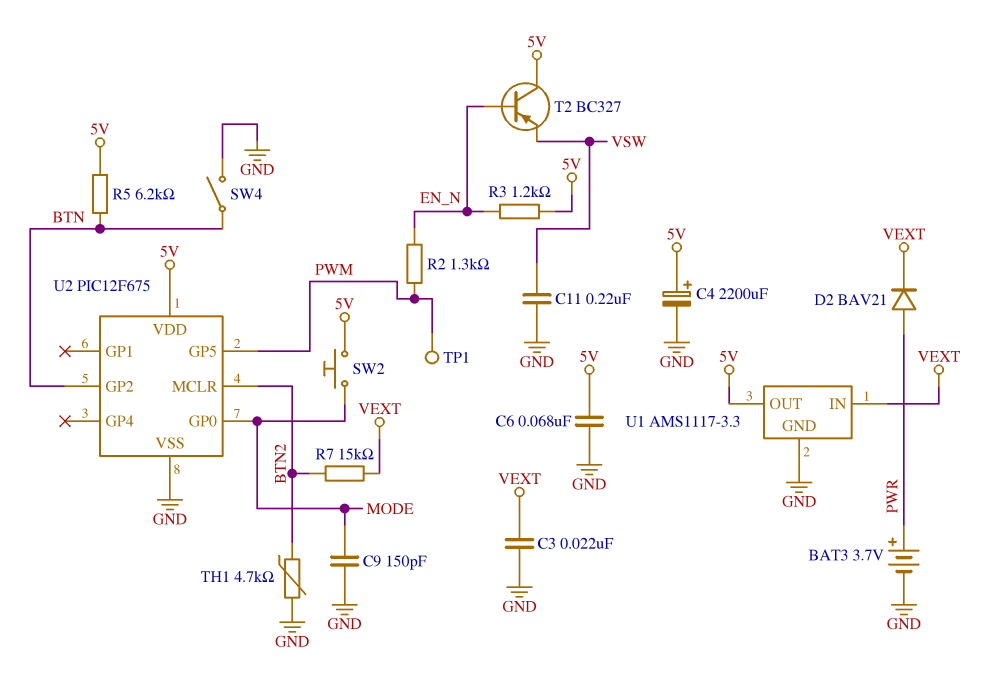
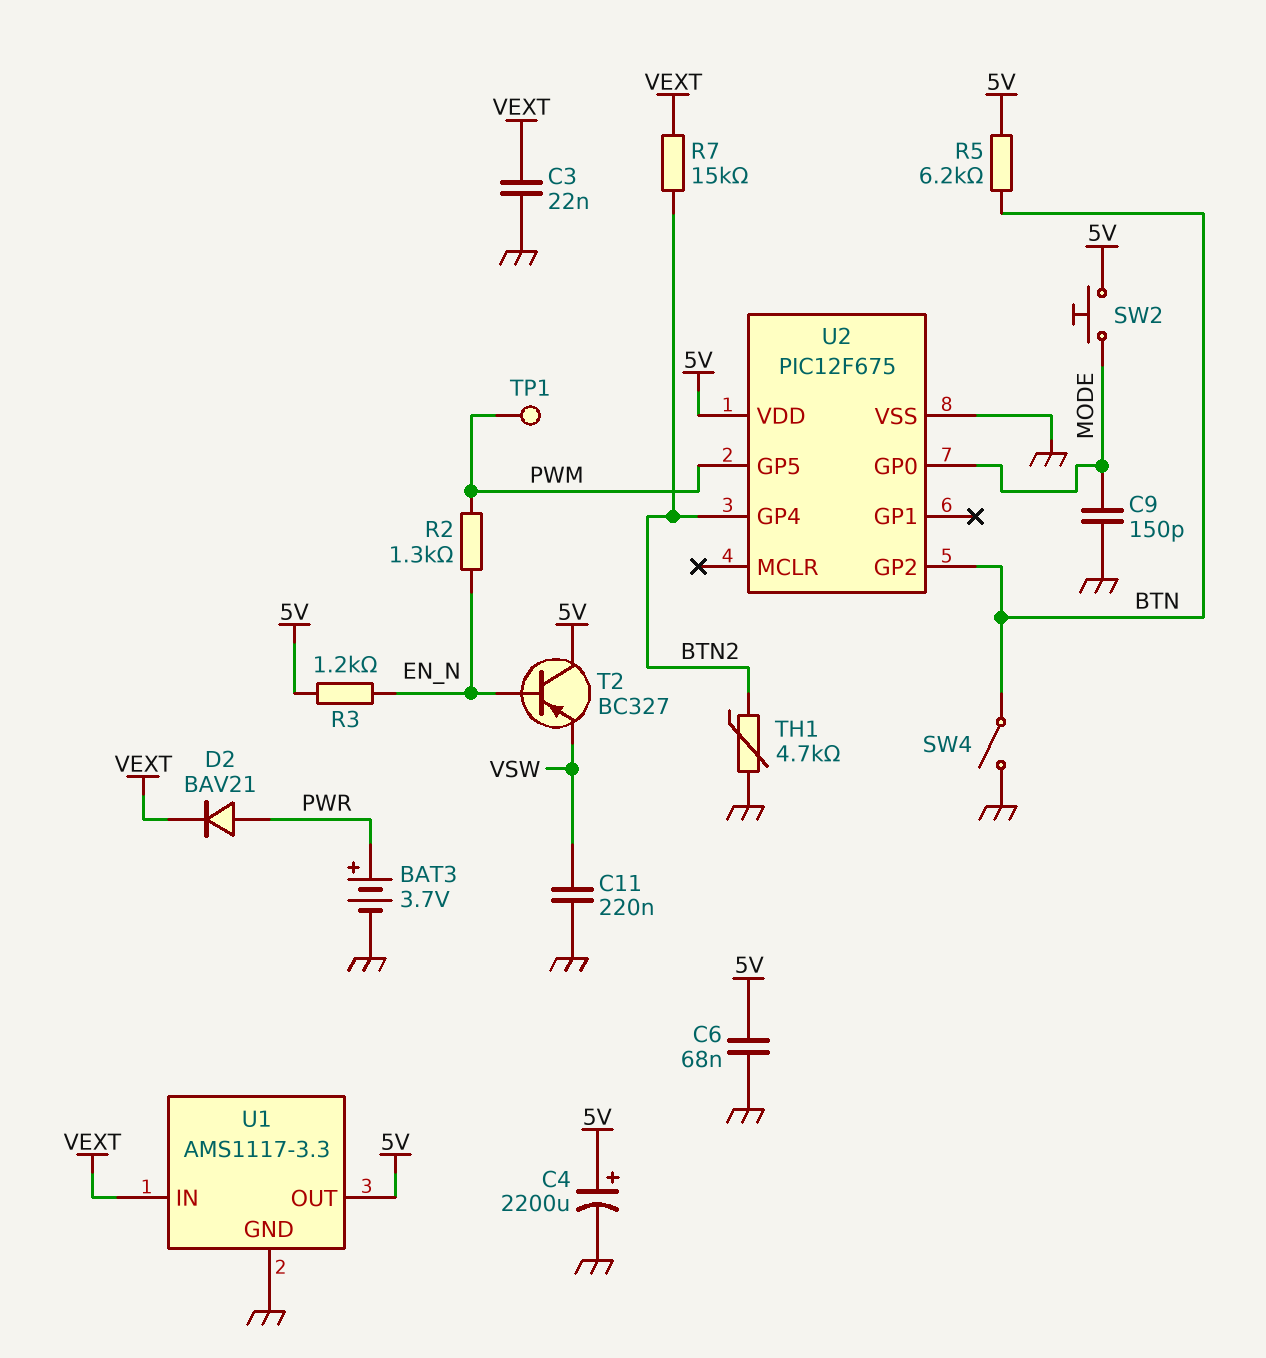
U2 pin GP4: none -> BTN2
U2 pin MCLR: BTN2 -> none

